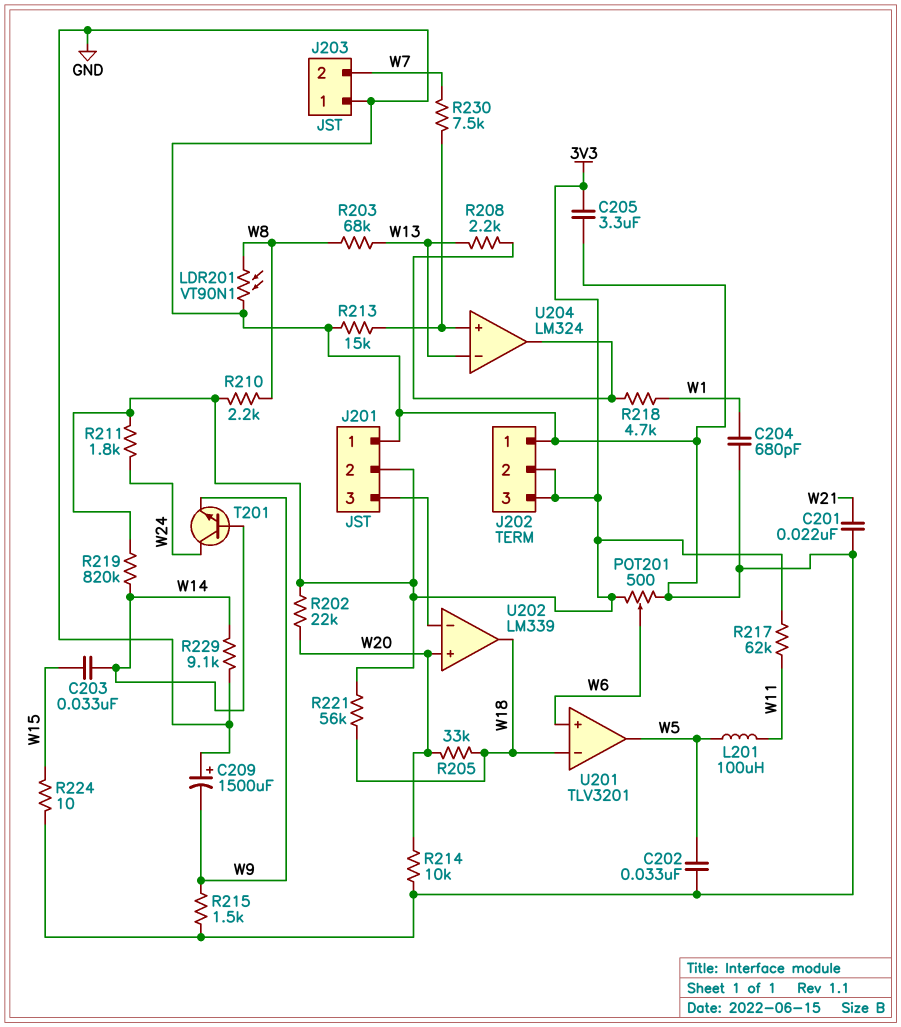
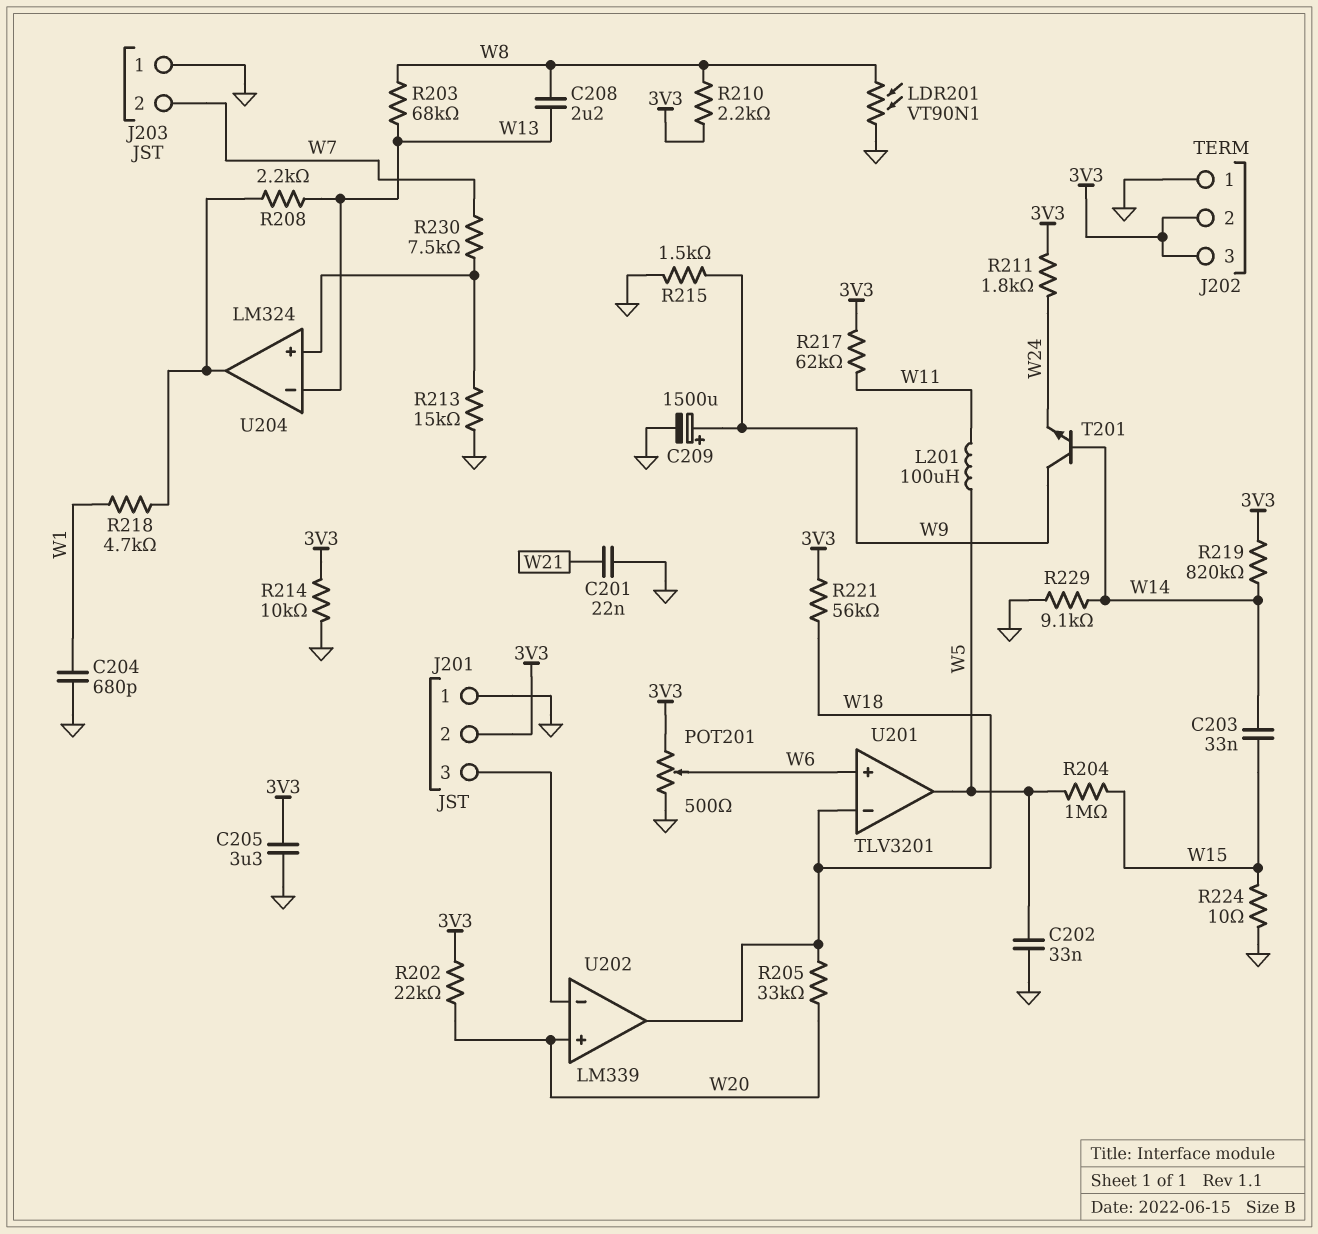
C208: none -> 2.2uF (W8, W13)
C209: 1500uF (plus GND, minus W9) -> 1500uF (plus W9, minus GND)
R204: none -> 1M (W5, W15)
R214: 10k (GND, W20) -> 10k (3V3, GND)
T201: NPN (B W14, C W24, E W9) -> NPN (B W14, C W9, E W24)

